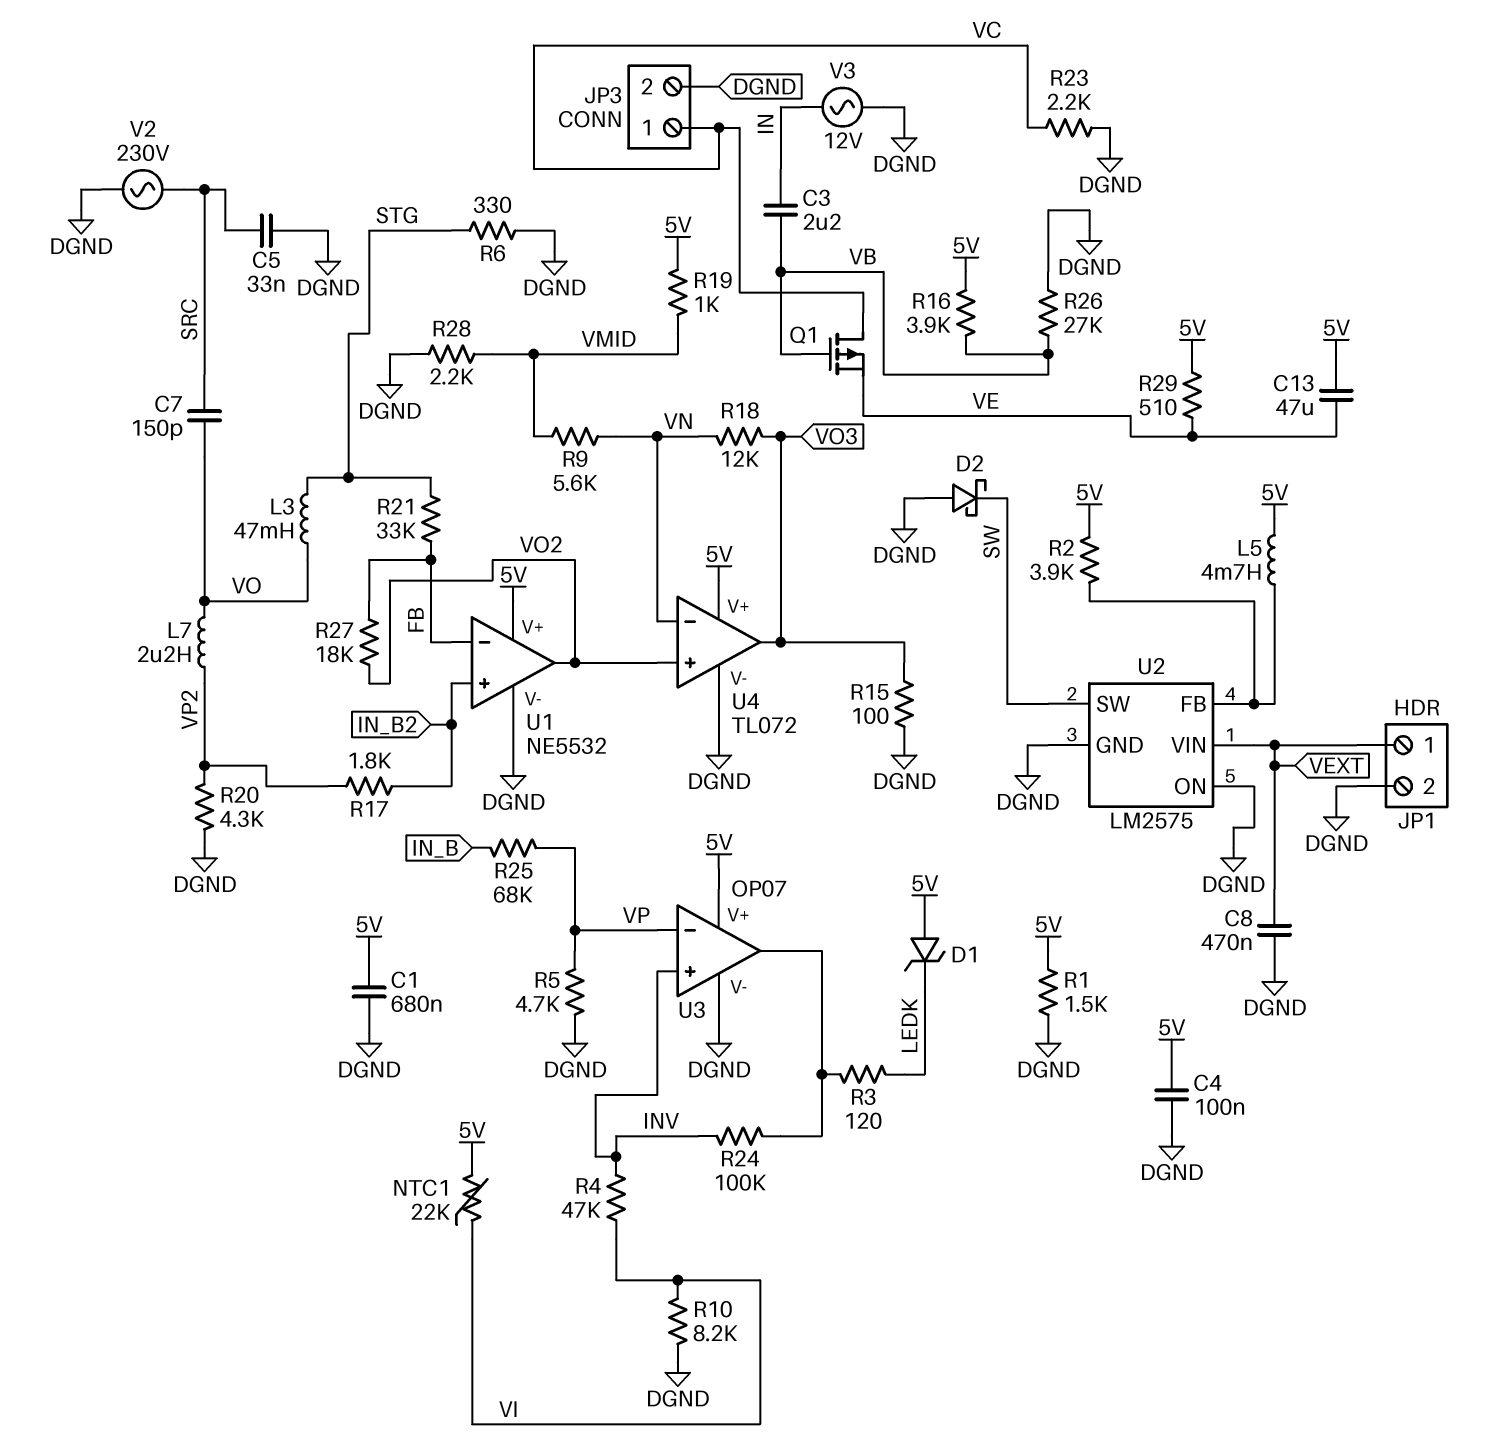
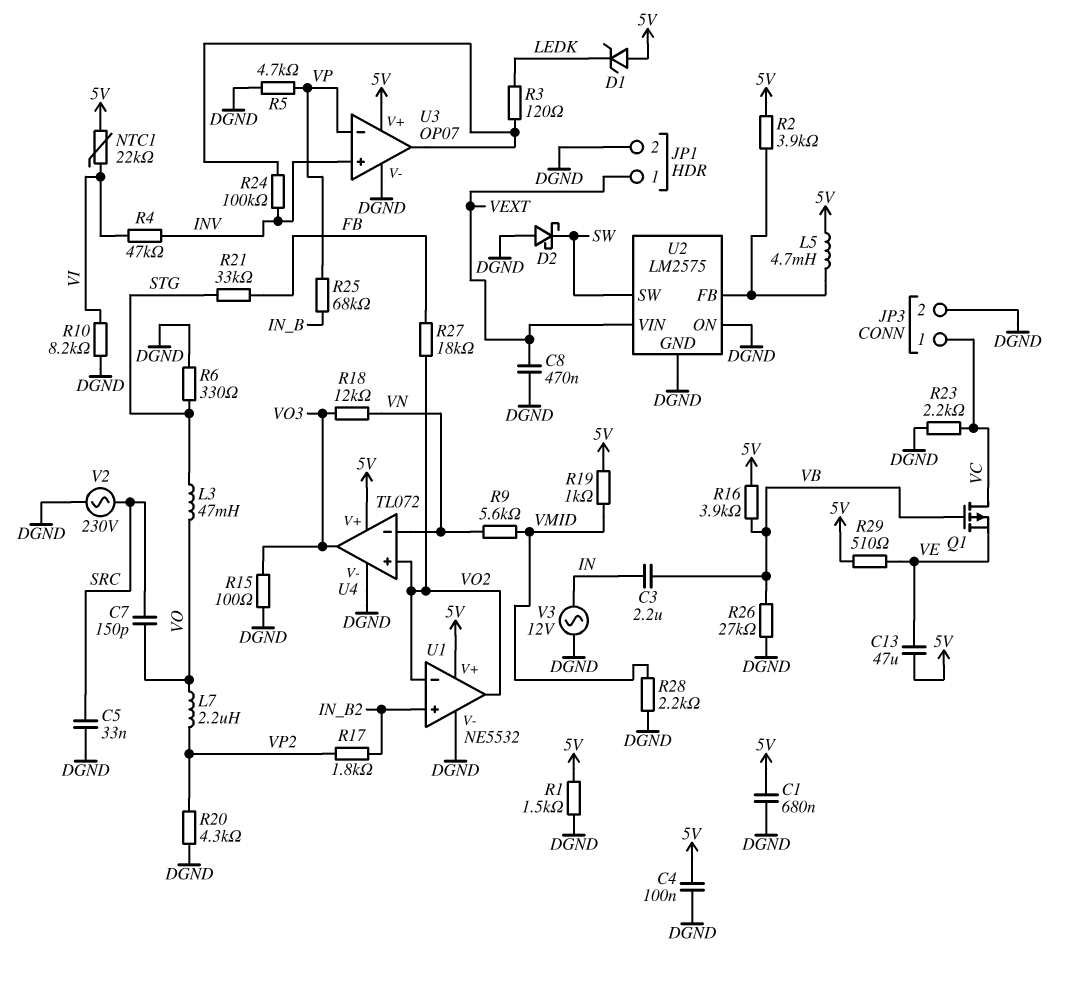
U1 pin in-: FB -> VO2

